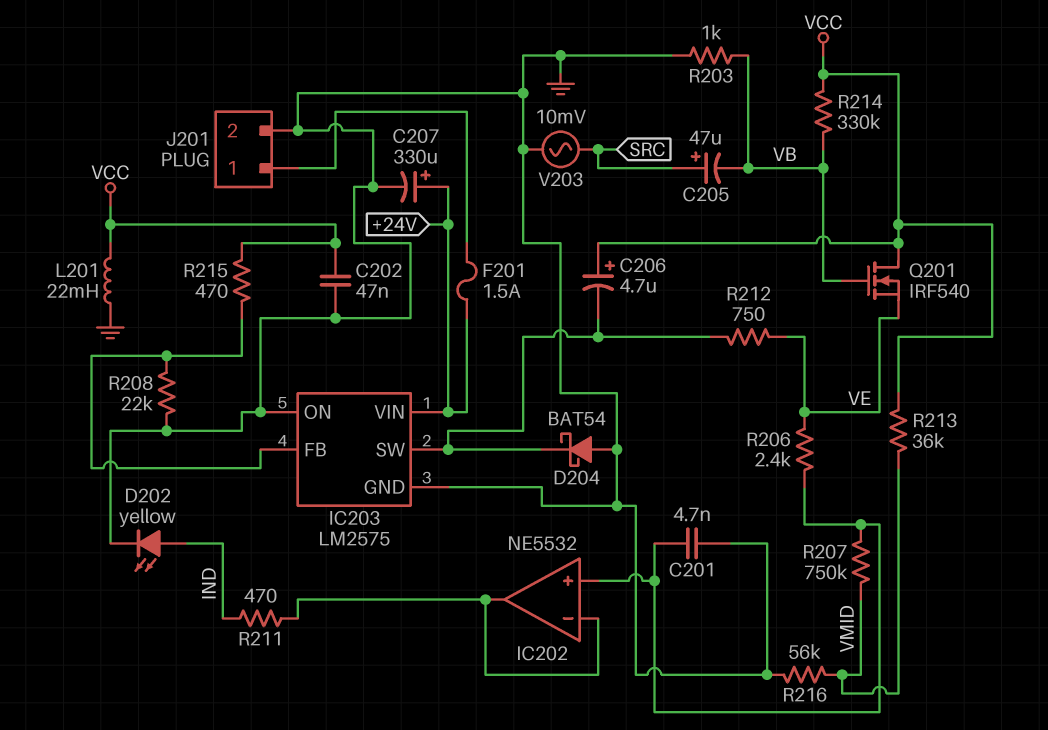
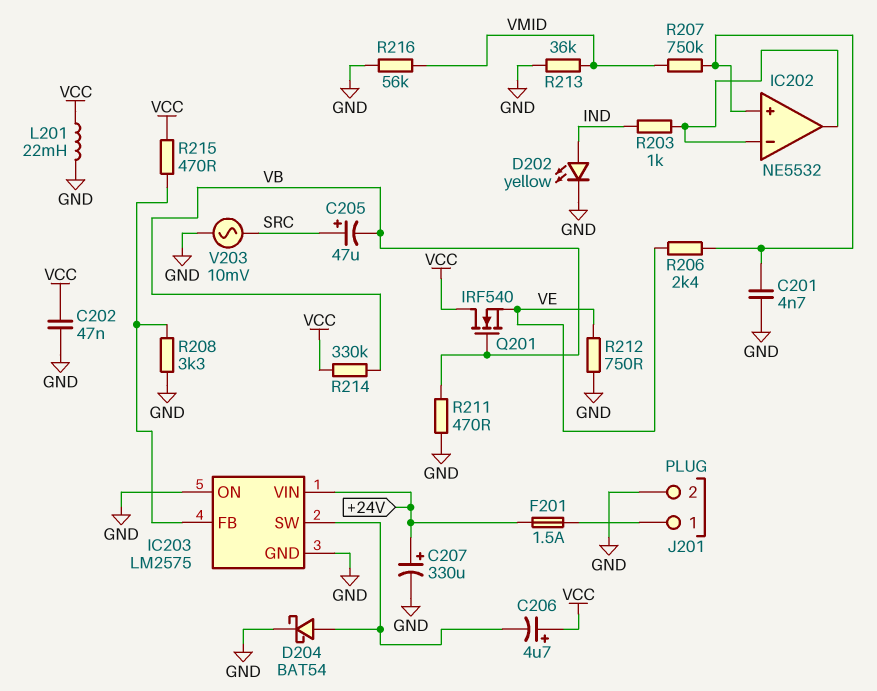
D204: schottky BAT54 (A GND, K IC203/SW) -> schottky BAT54 (A IC203/SW, K GND)
R203: 1k (GND, VB) -> 1k (IC202/in-, IND)
R208: 22k (GND, IC203/FB) -> 3.3k (GND, IC203/FB)
R211: 470 (IC202/in-, IND) -> 470 (GND, VB)
R212: 750 (IC203/SW, VE) -> 750 (GND, VE)
R213: 36k (VCC, VMID) -> 36k (GND, VMID)

